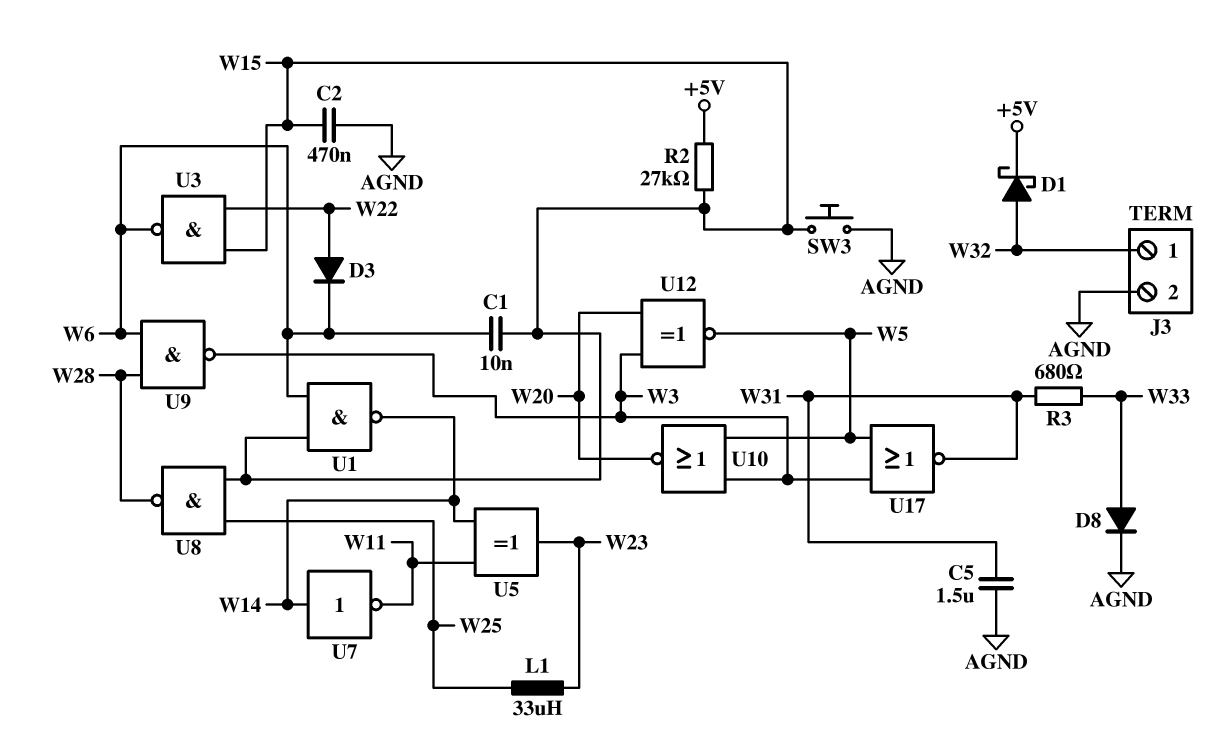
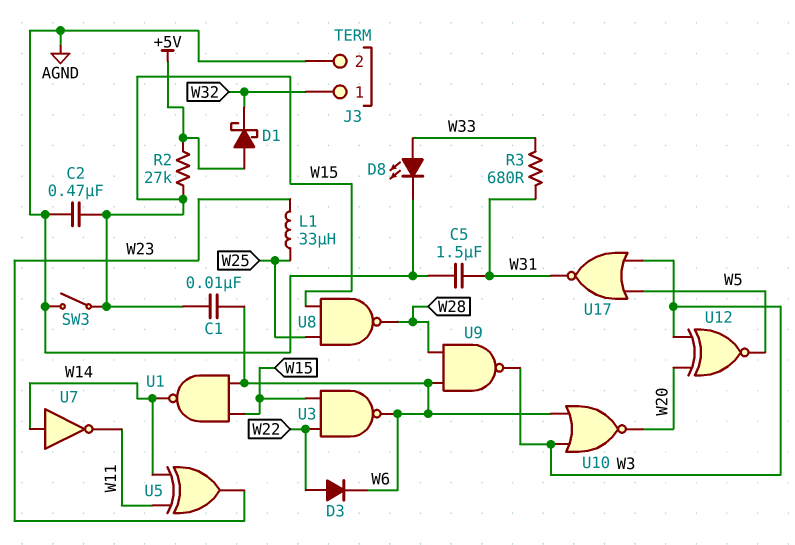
D1: schottky (A W32, K +5V) -> schottky (A +5V, K W32)
D8: diode (A W33, K AGND) -> LED (A W33, K AGND)
SW3: button (AGND, W15) -> switch (AGND, W15)
U10: NOR (in W3, in W5, out W20) -> NOR (in W3, in W6, out W20)

